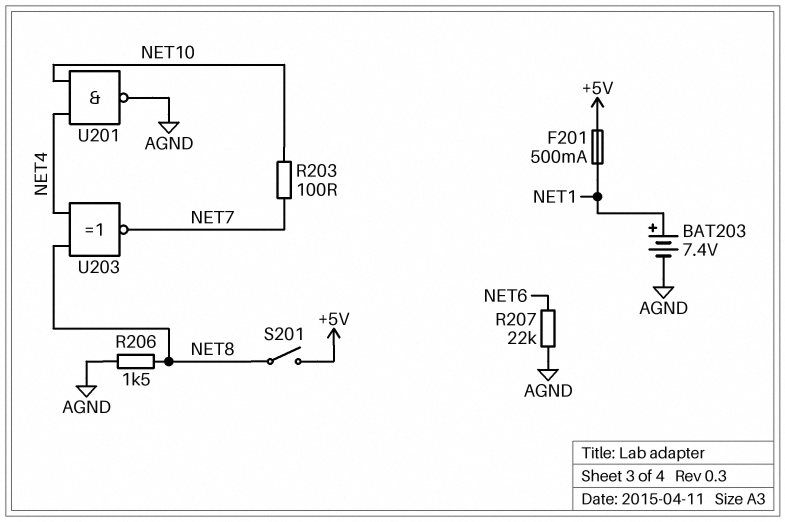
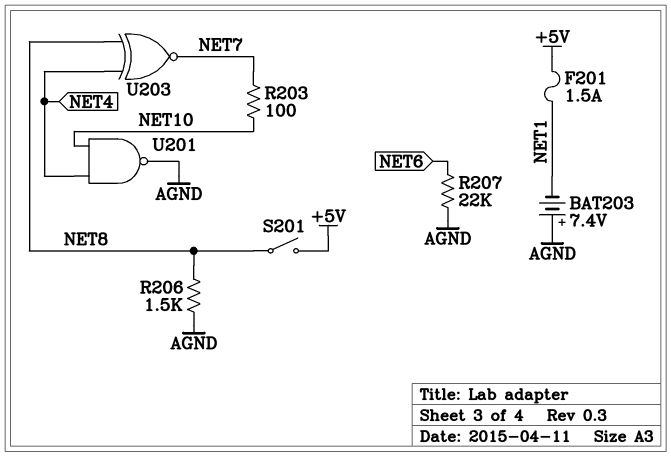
BAT203: 7.4V (plus NET1, minus AGND) -> 7.4V (plus AGND, minus NET1)
F201: 500mA (+5V, NET1) -> 1.5A (+5V, NET1)

